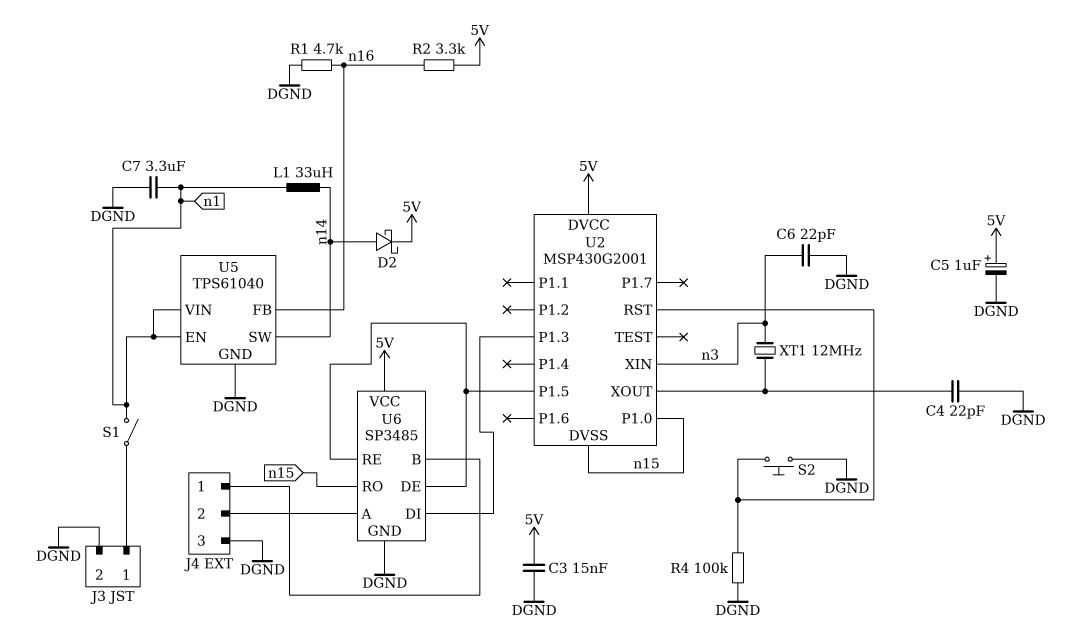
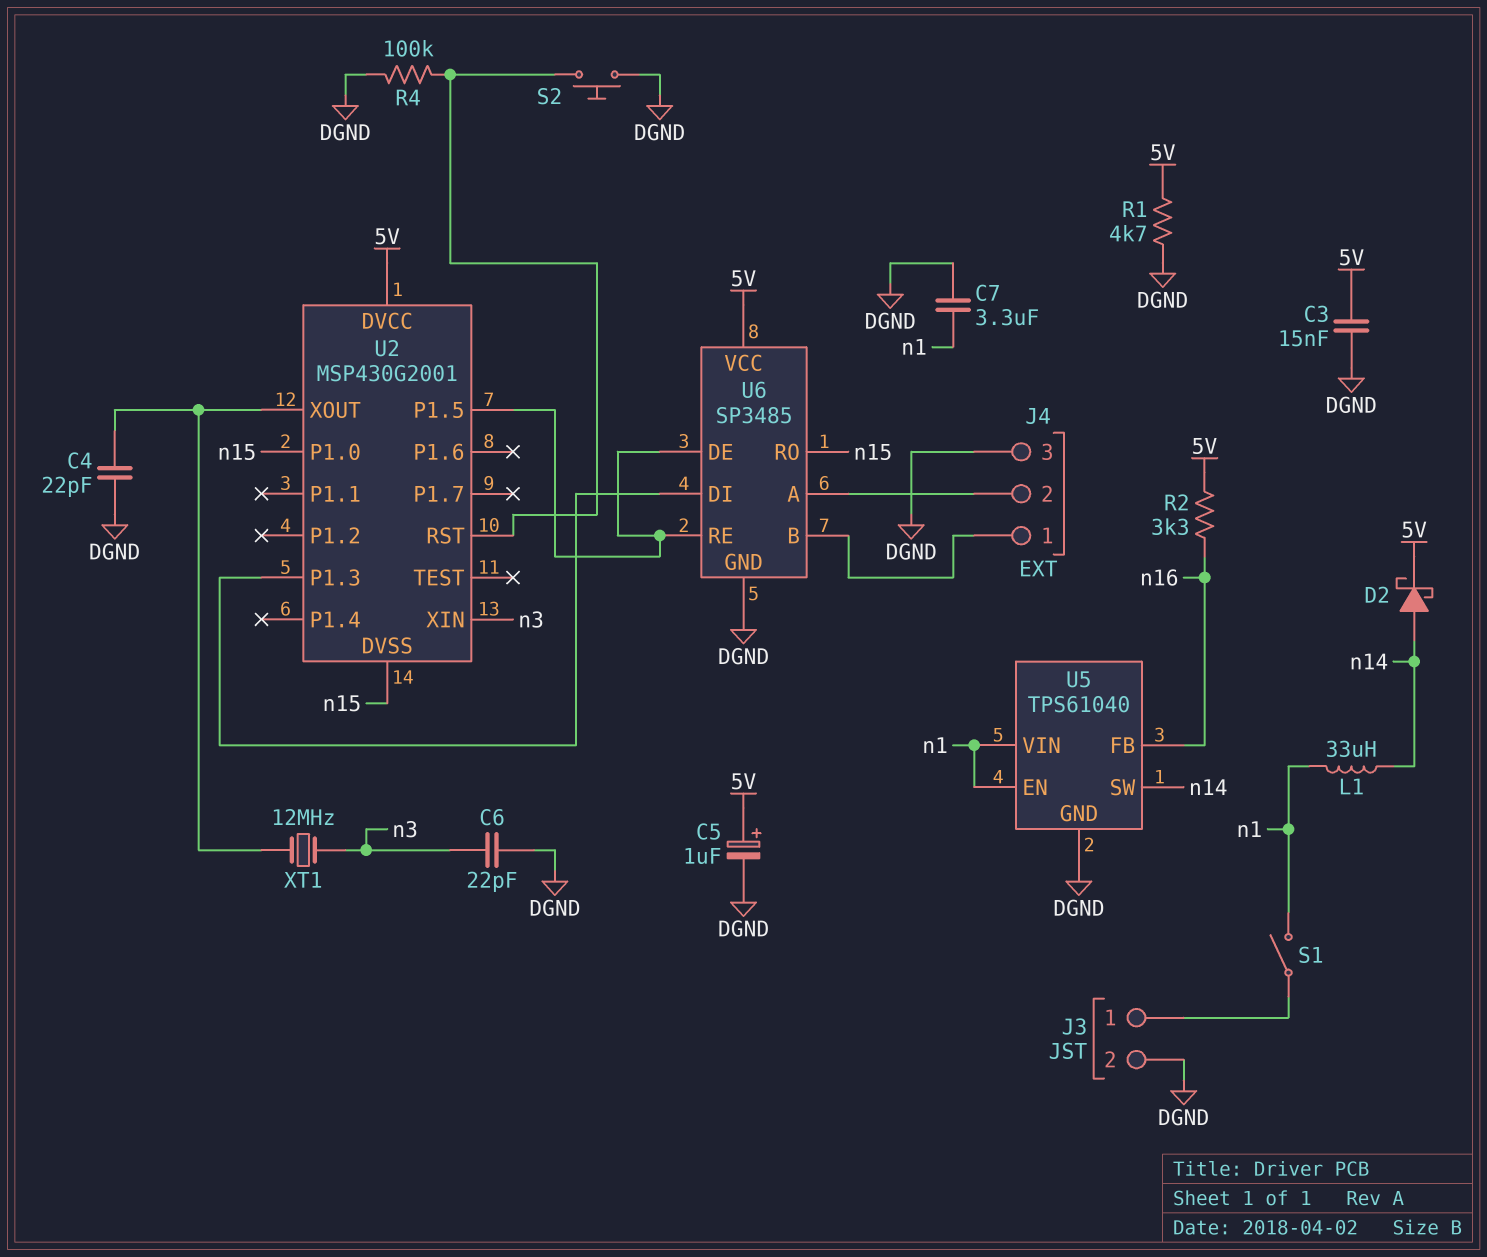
R1: 4.7k (DGND, n16) -> 4.7k (5V, DGND)

